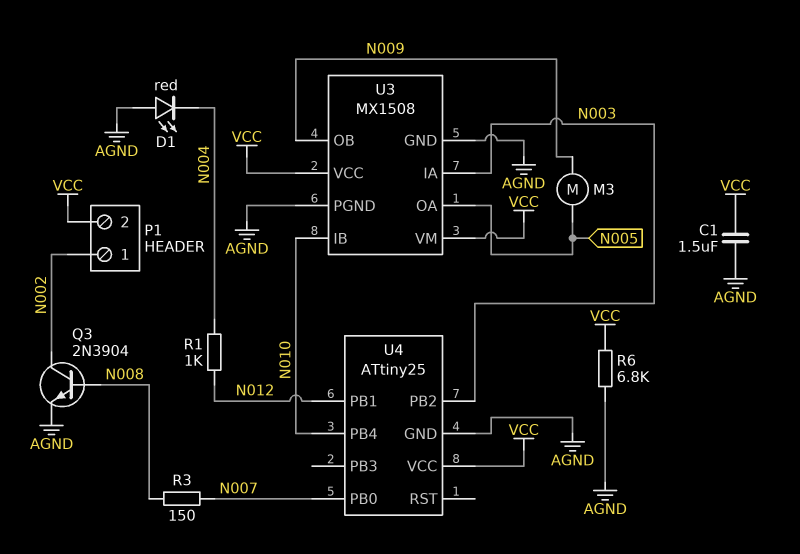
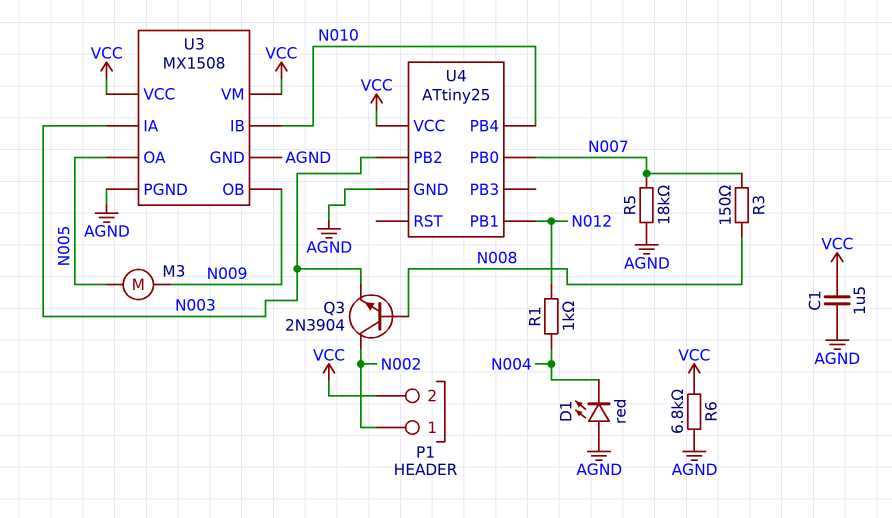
Q3: NPN 2N3904 (B N008, C N002, E AGND) -> NPN 2N3904 (B N008, C N002, E N003)
R5: none -> 18k (AGND, N007)

